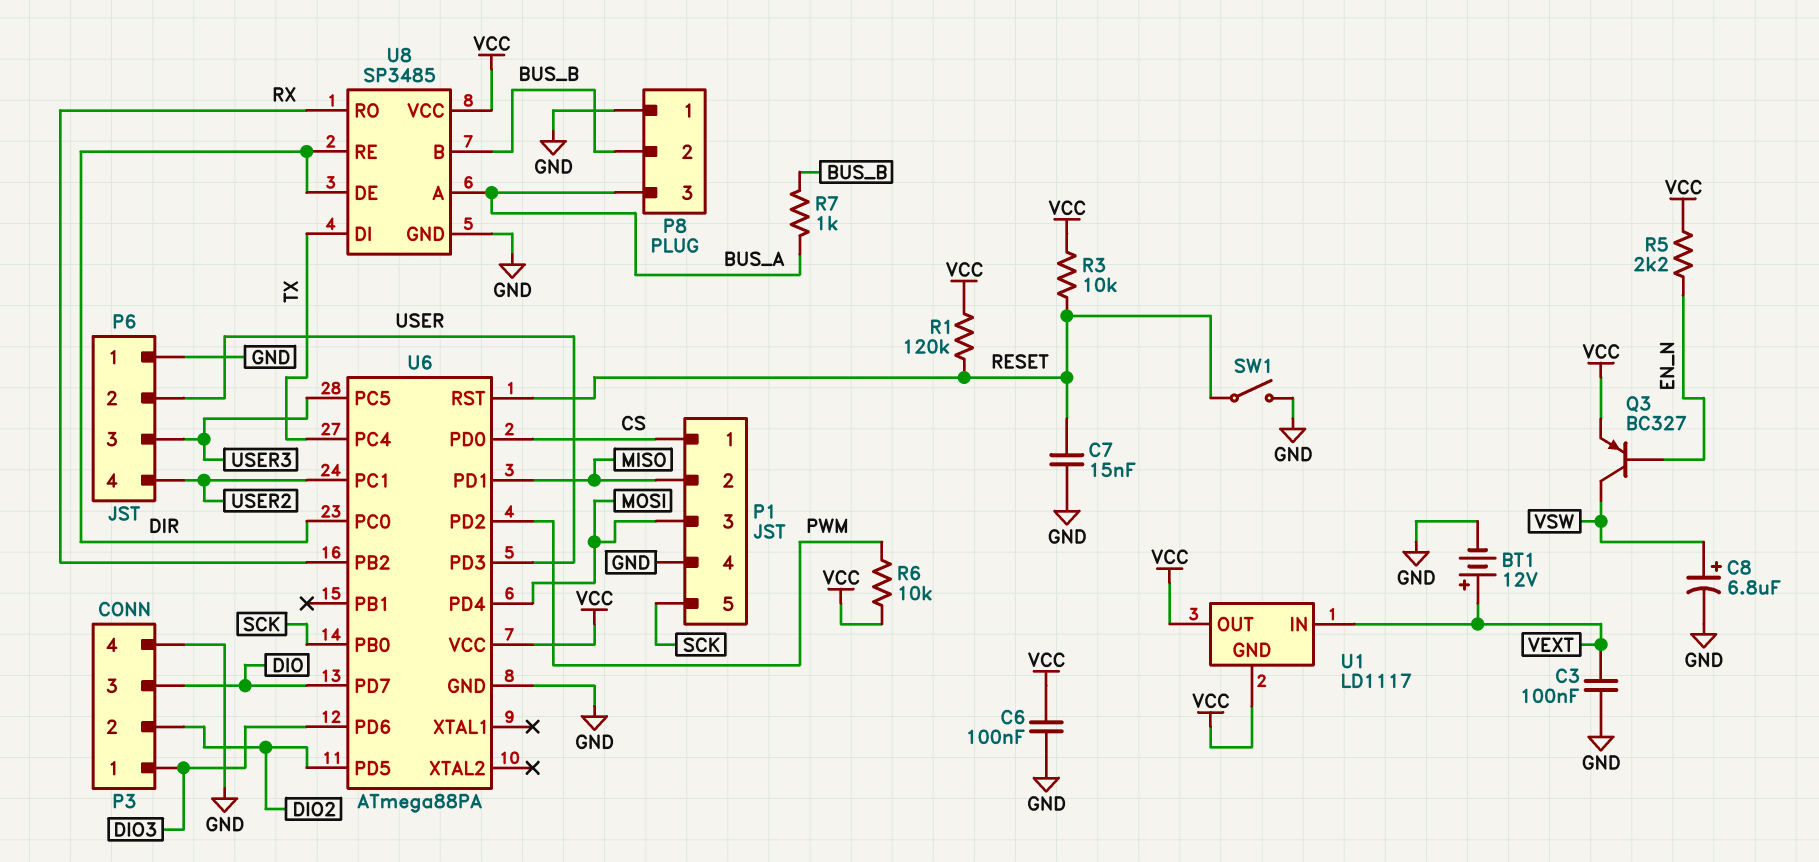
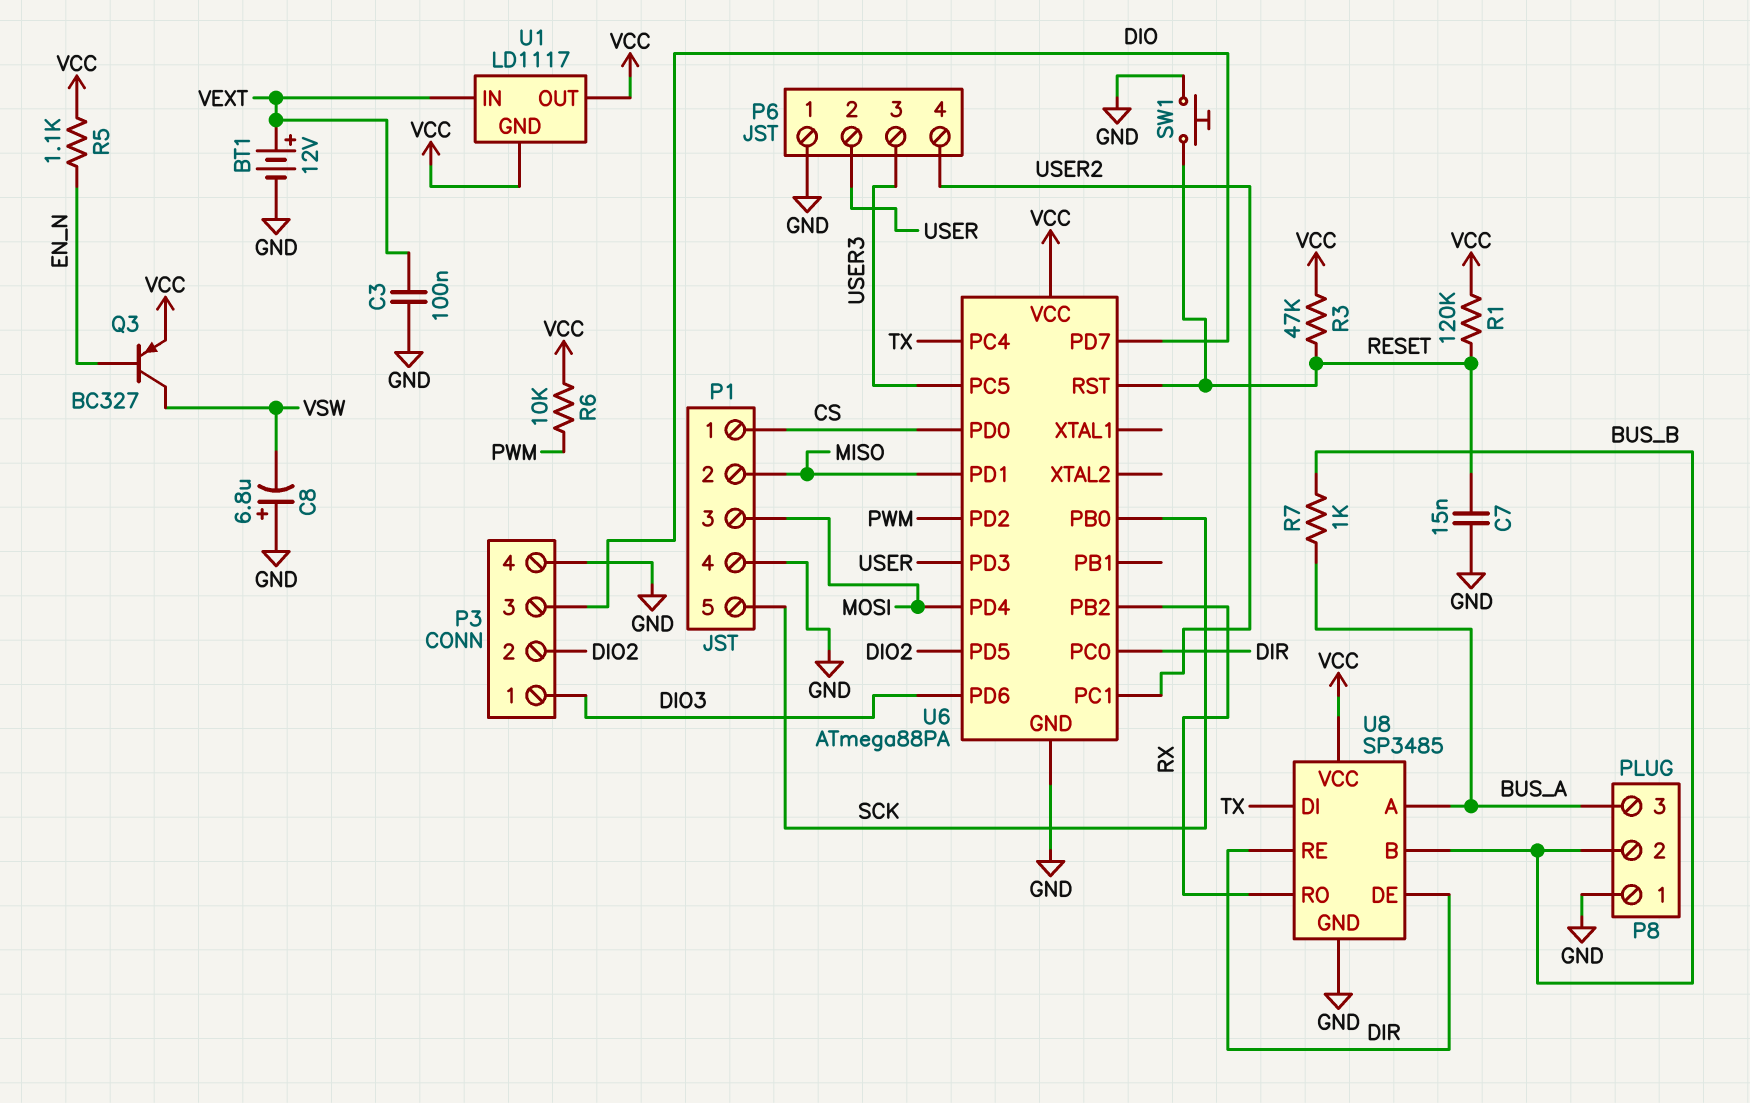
C6: 100nF (GND, VCC) -> none
C8: 6.8uF (plus VSW, minus GND) -> 6.8uF (plus GND, minus VSW)
R3: 10k (RESET, VCC) -> 47k (RESET, VCC)
R5: 2.2k (EN_N, VCC) -> 1.1k (EN_N, VCC)
SW1: switch (GND, RESET) -> button (GND, RESET)

